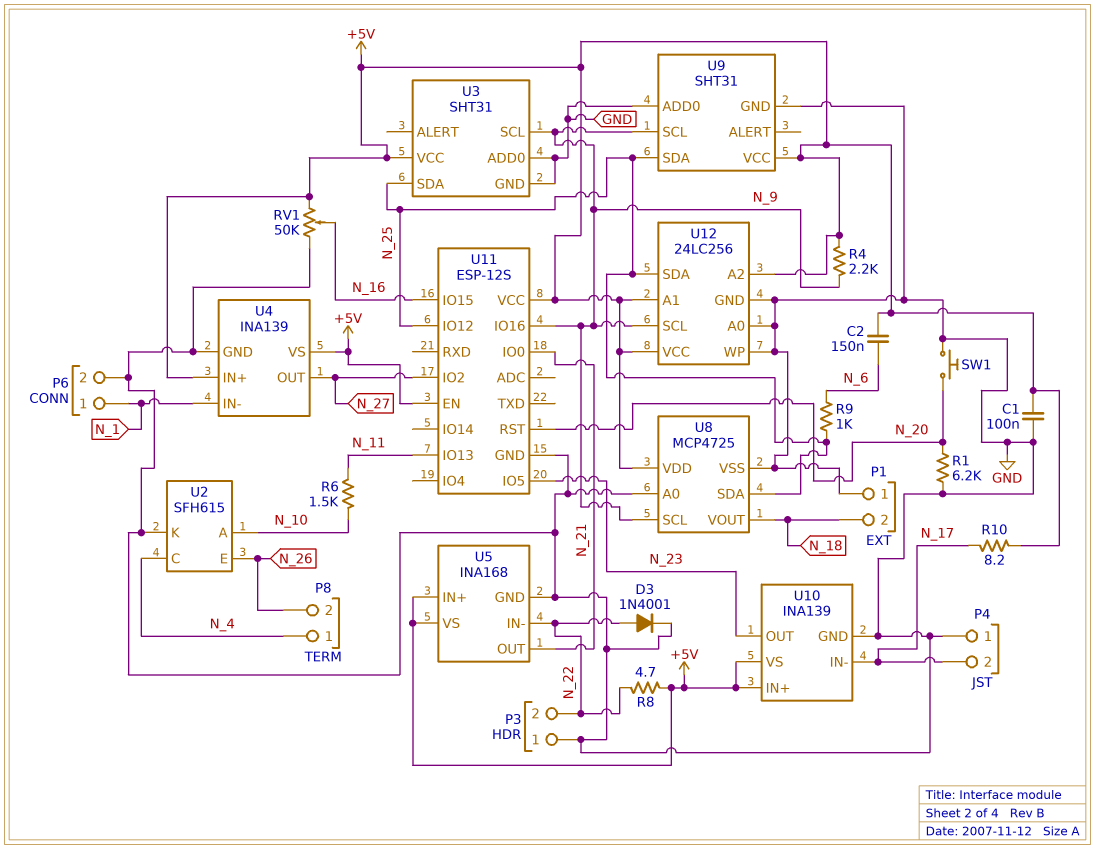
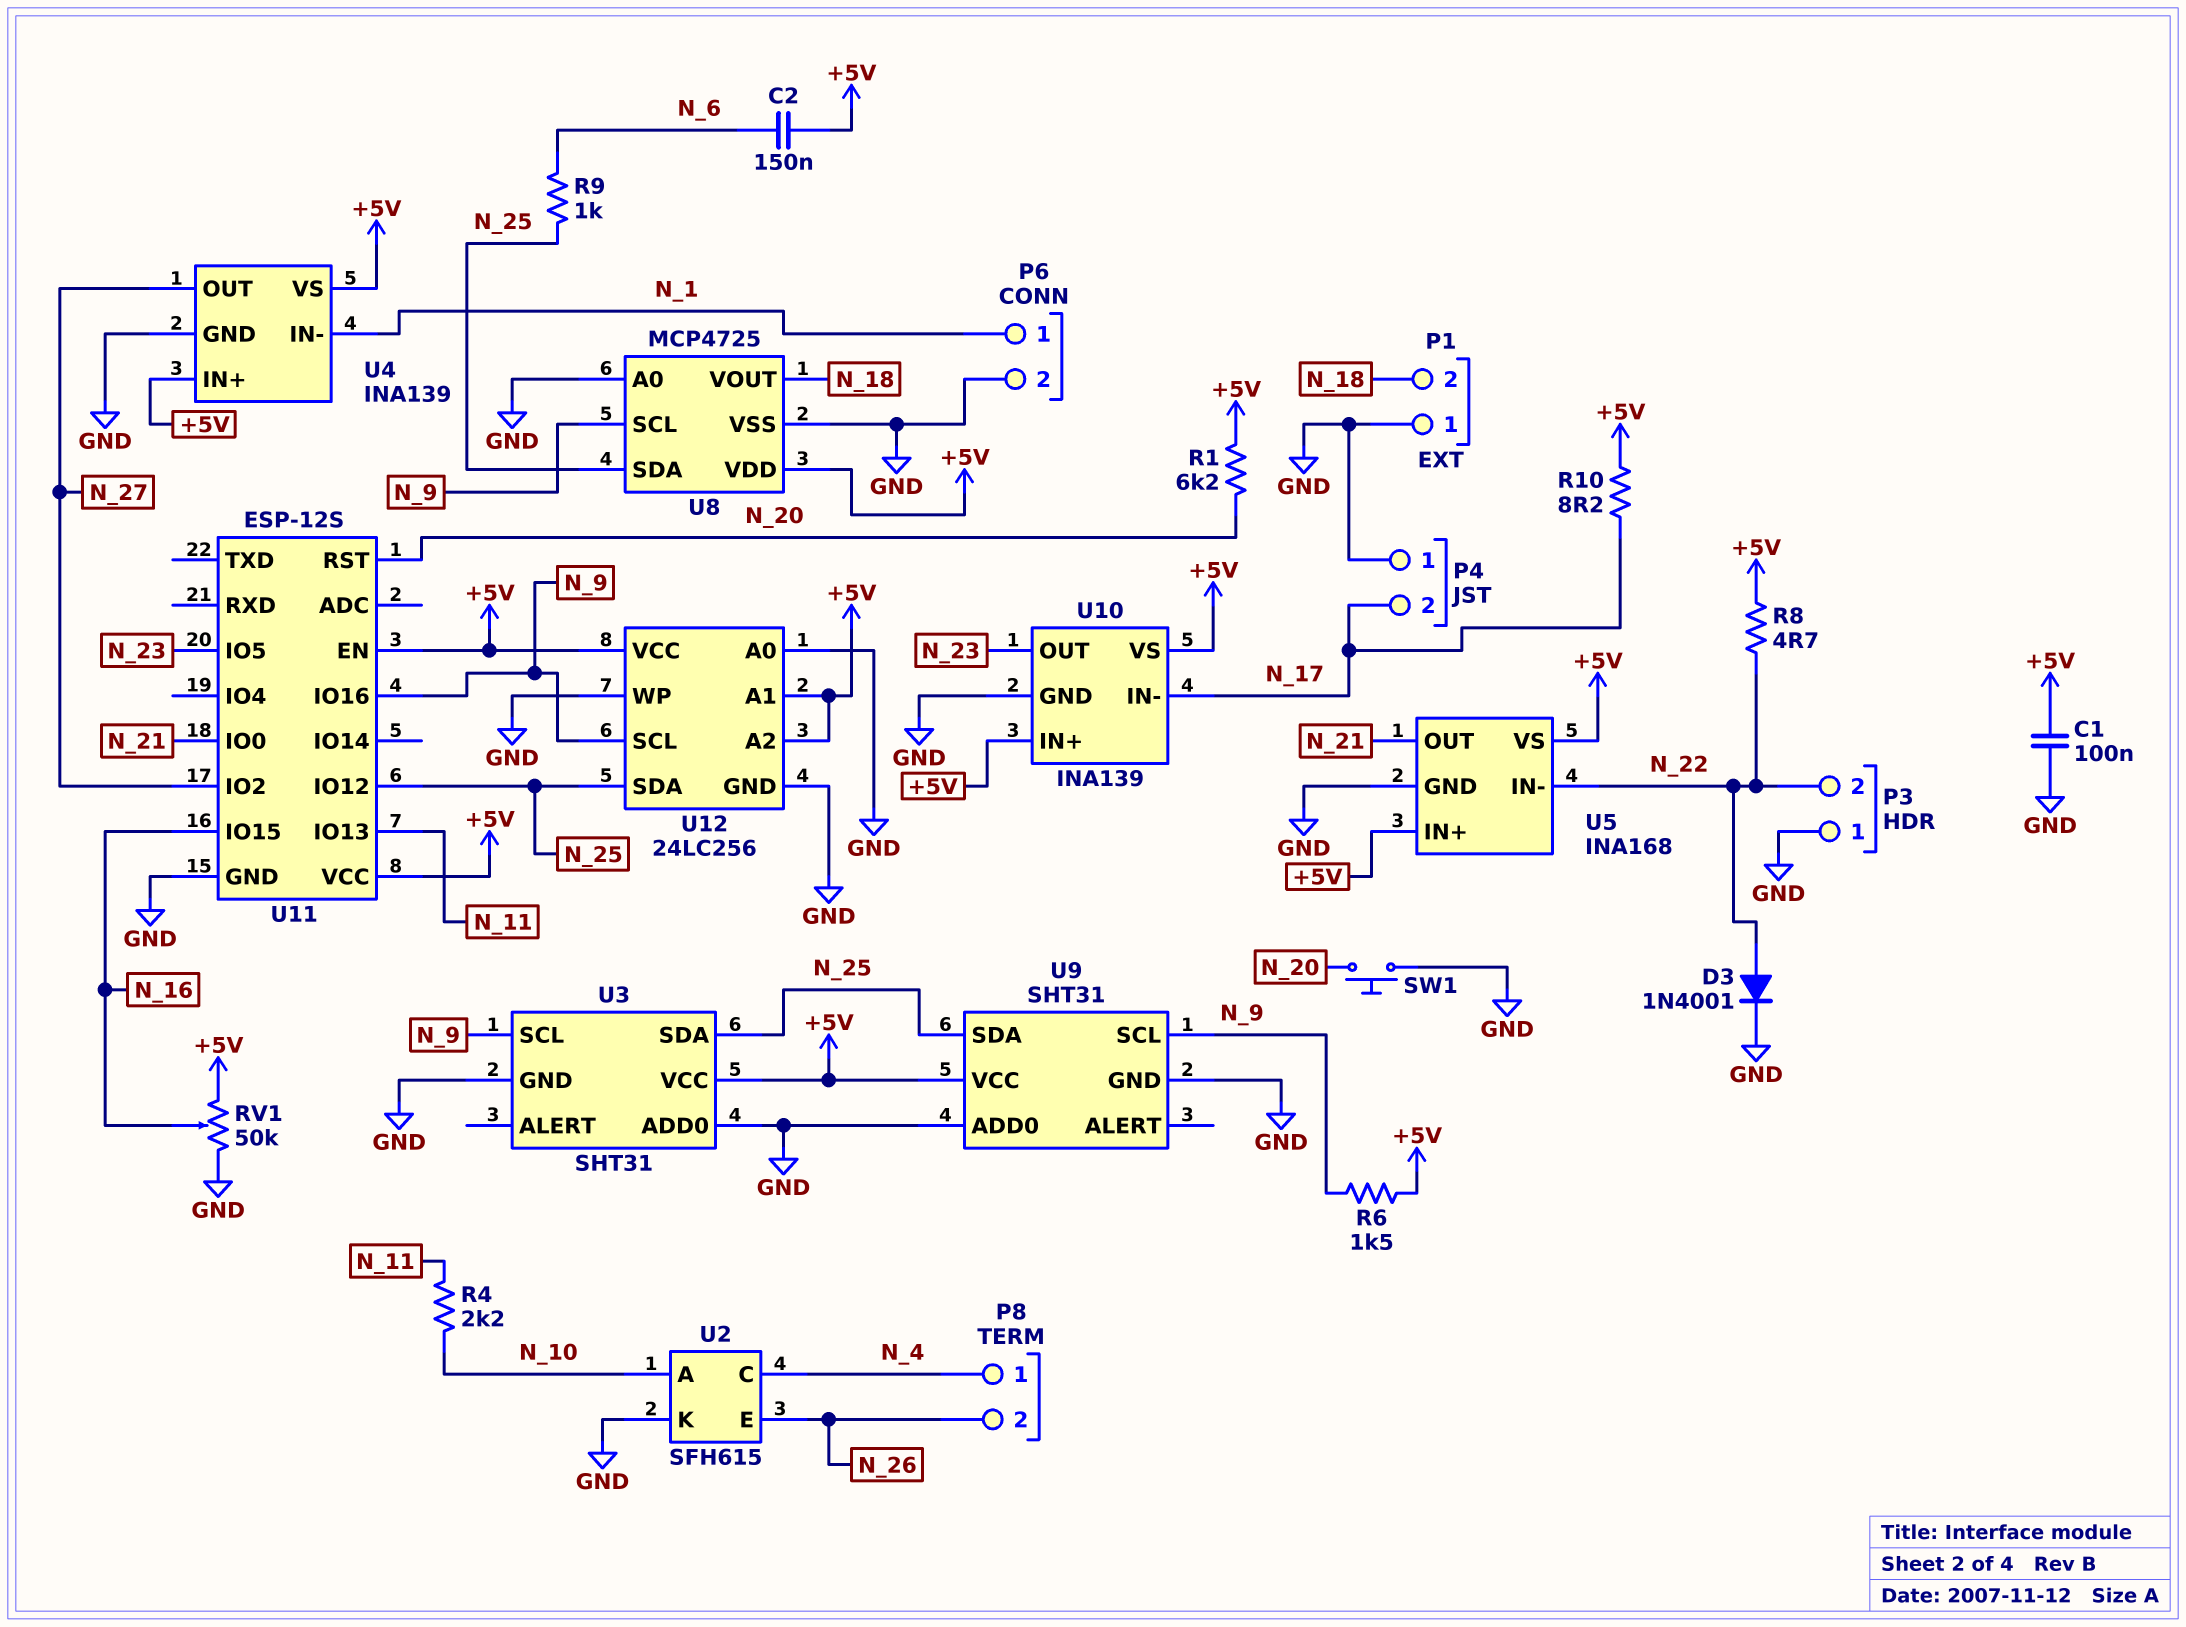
R1: 6.2k (GND, N_20) -> 6.2k (+5V, N_20)
R4: 2.2k (+5V, N_9) -> 2.2k (N_10, N_11)
R6: 1.5k (N_10, N_11) -> 1.5k (+5V, N_9)

